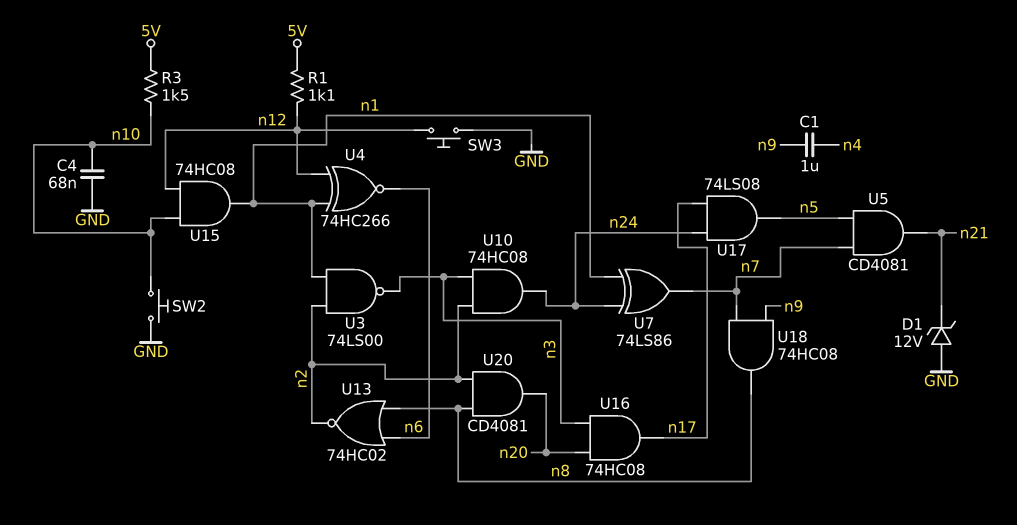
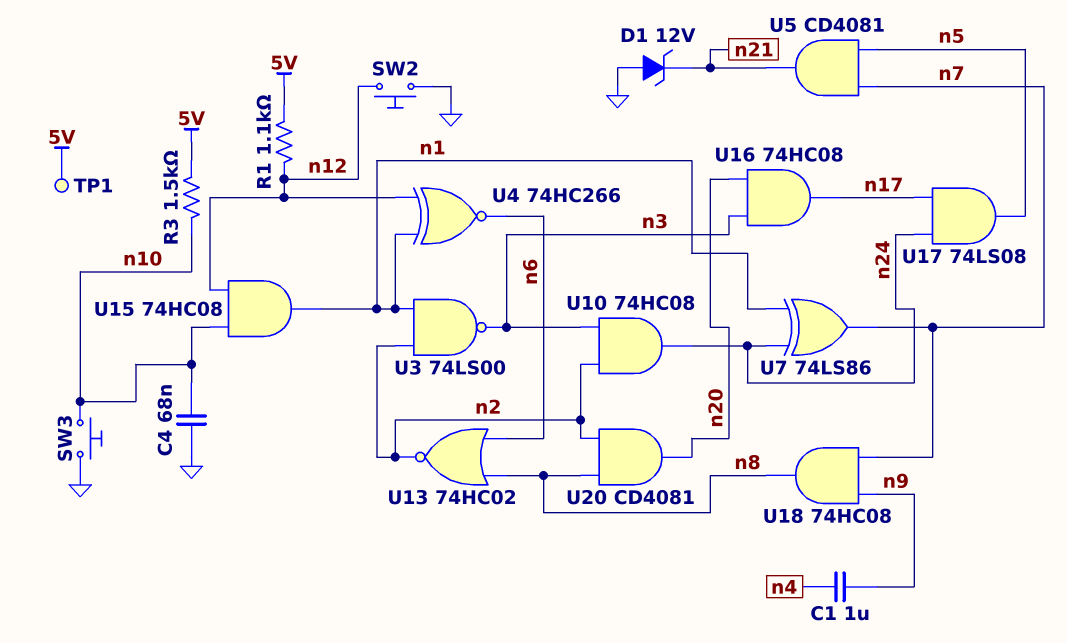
SW2: button (GND, n10) -> button (GND, n12)
SW3: button (GND, n12) -> button (GND, n10)
TP1: none -> test point (5V)

